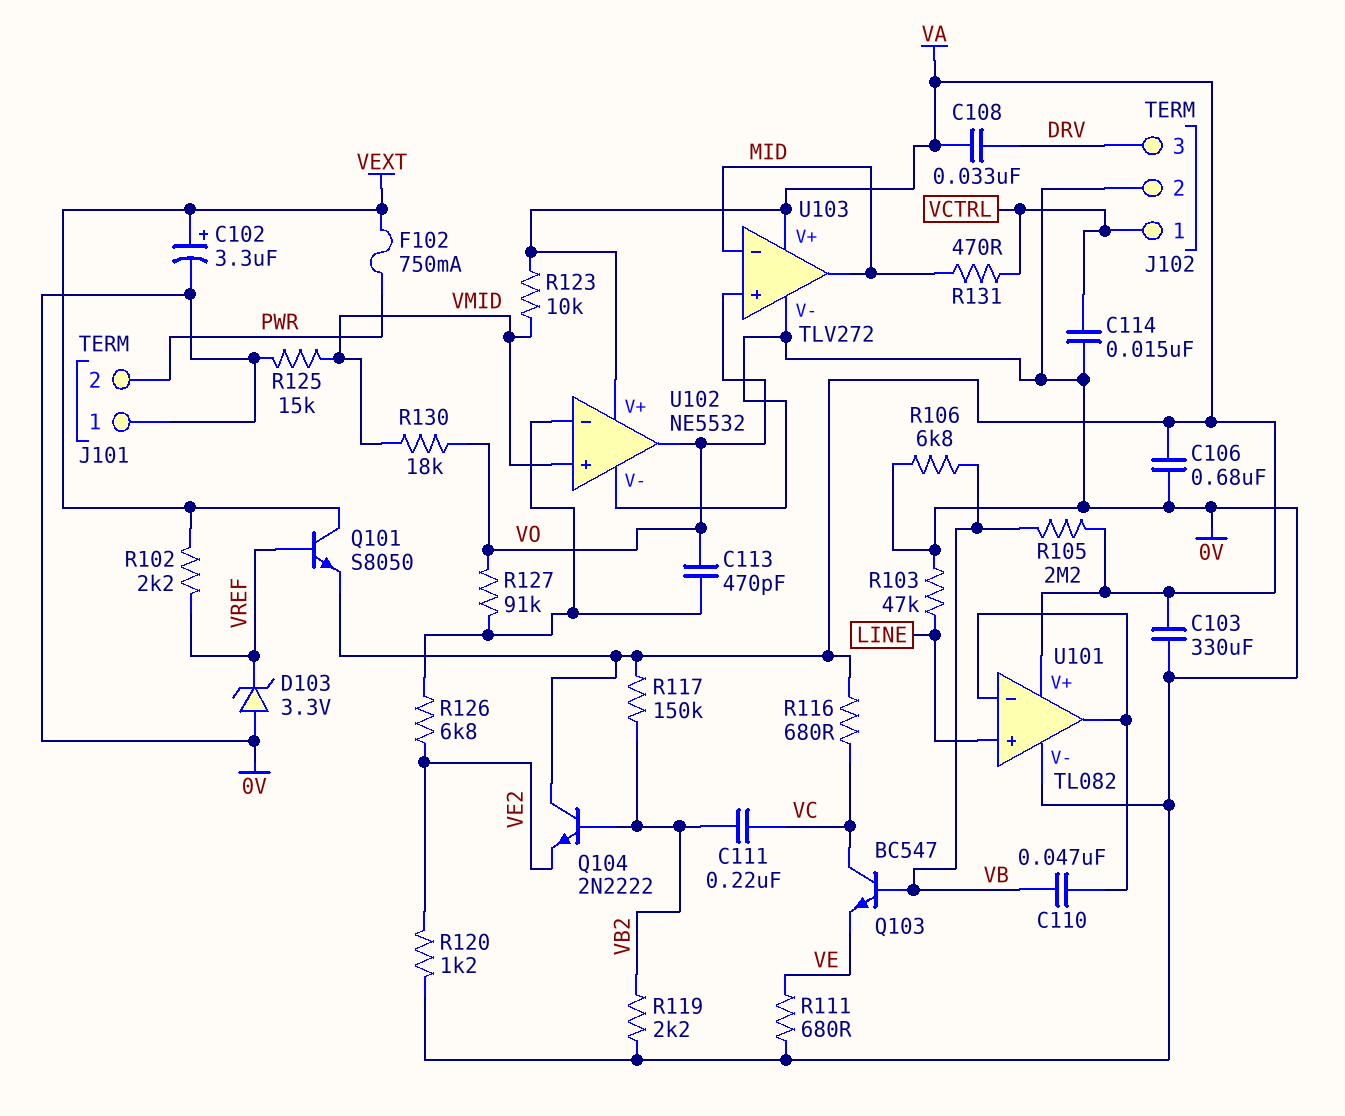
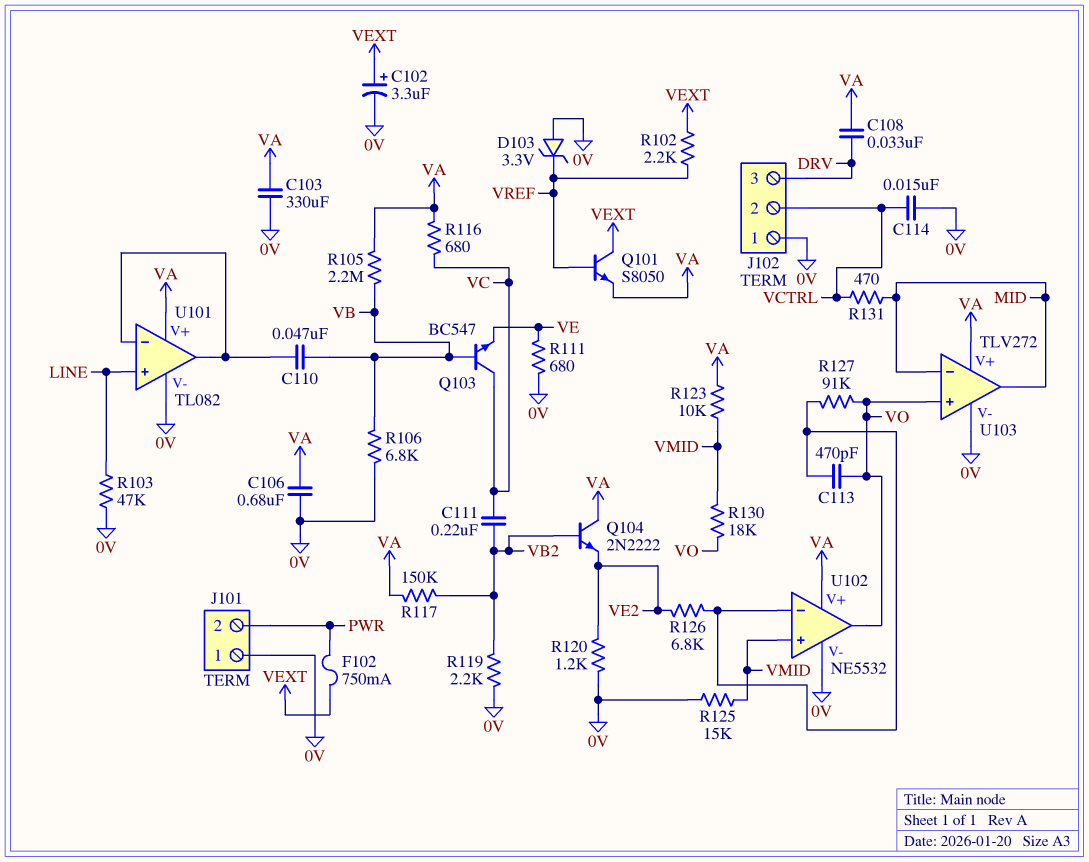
J102 pin 1: VCTRL -> 0V
J102 pin 2: 0V -> VCTRL

